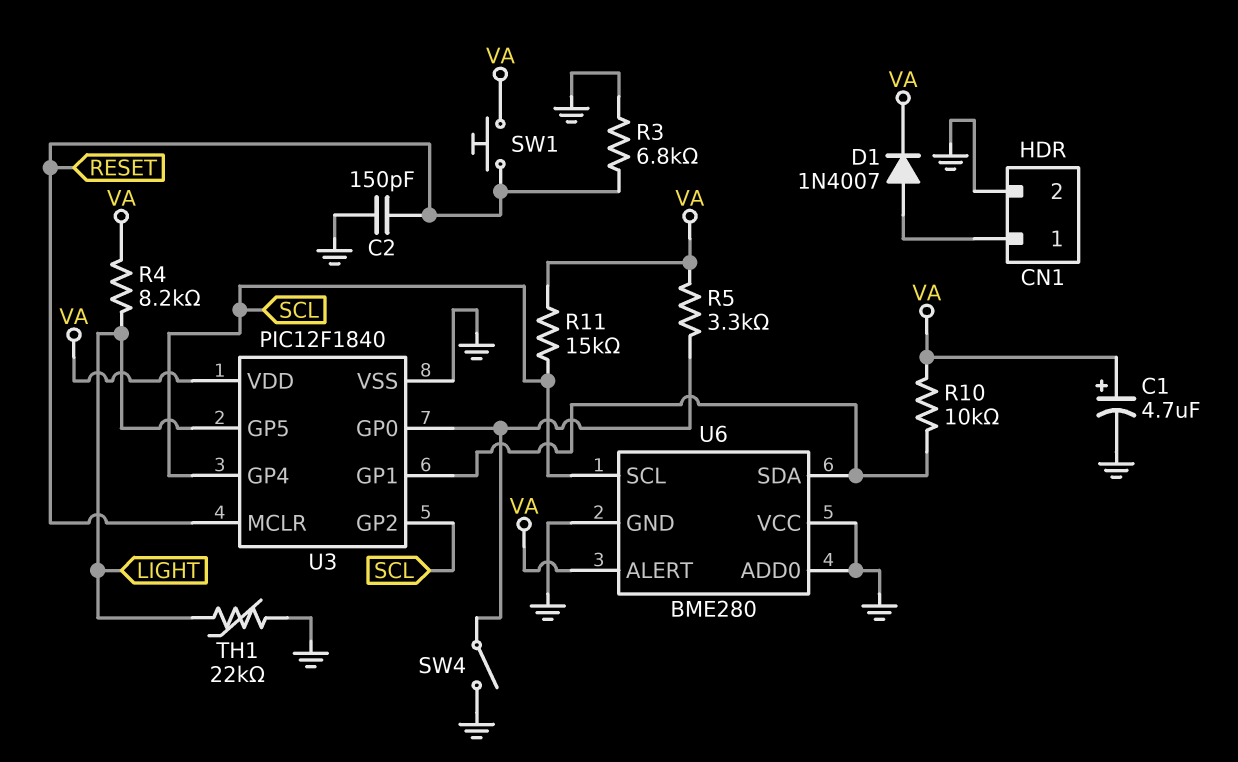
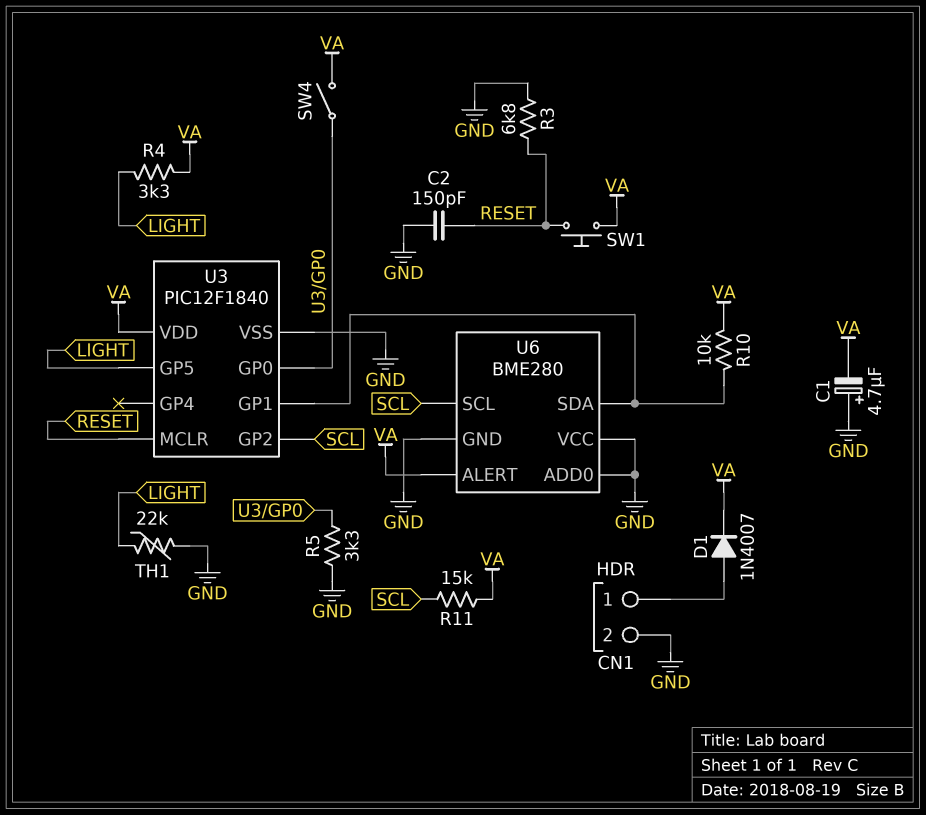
C1: 4.7uF (plus VA, minus GND) -> 4.7uF (plus GND, minus VA)
R4: 8.2k (LIGHT, VA) -> 3.3k (LIGHT, VA)
R5: 3.3k (U3/GP0, VA) -> 3.3k (GND, U3/GP0)
SW4: switch (GND, U3/GP0) -> switch (U3/GP0, VA)
U3 pin GP4: SCL -> none

